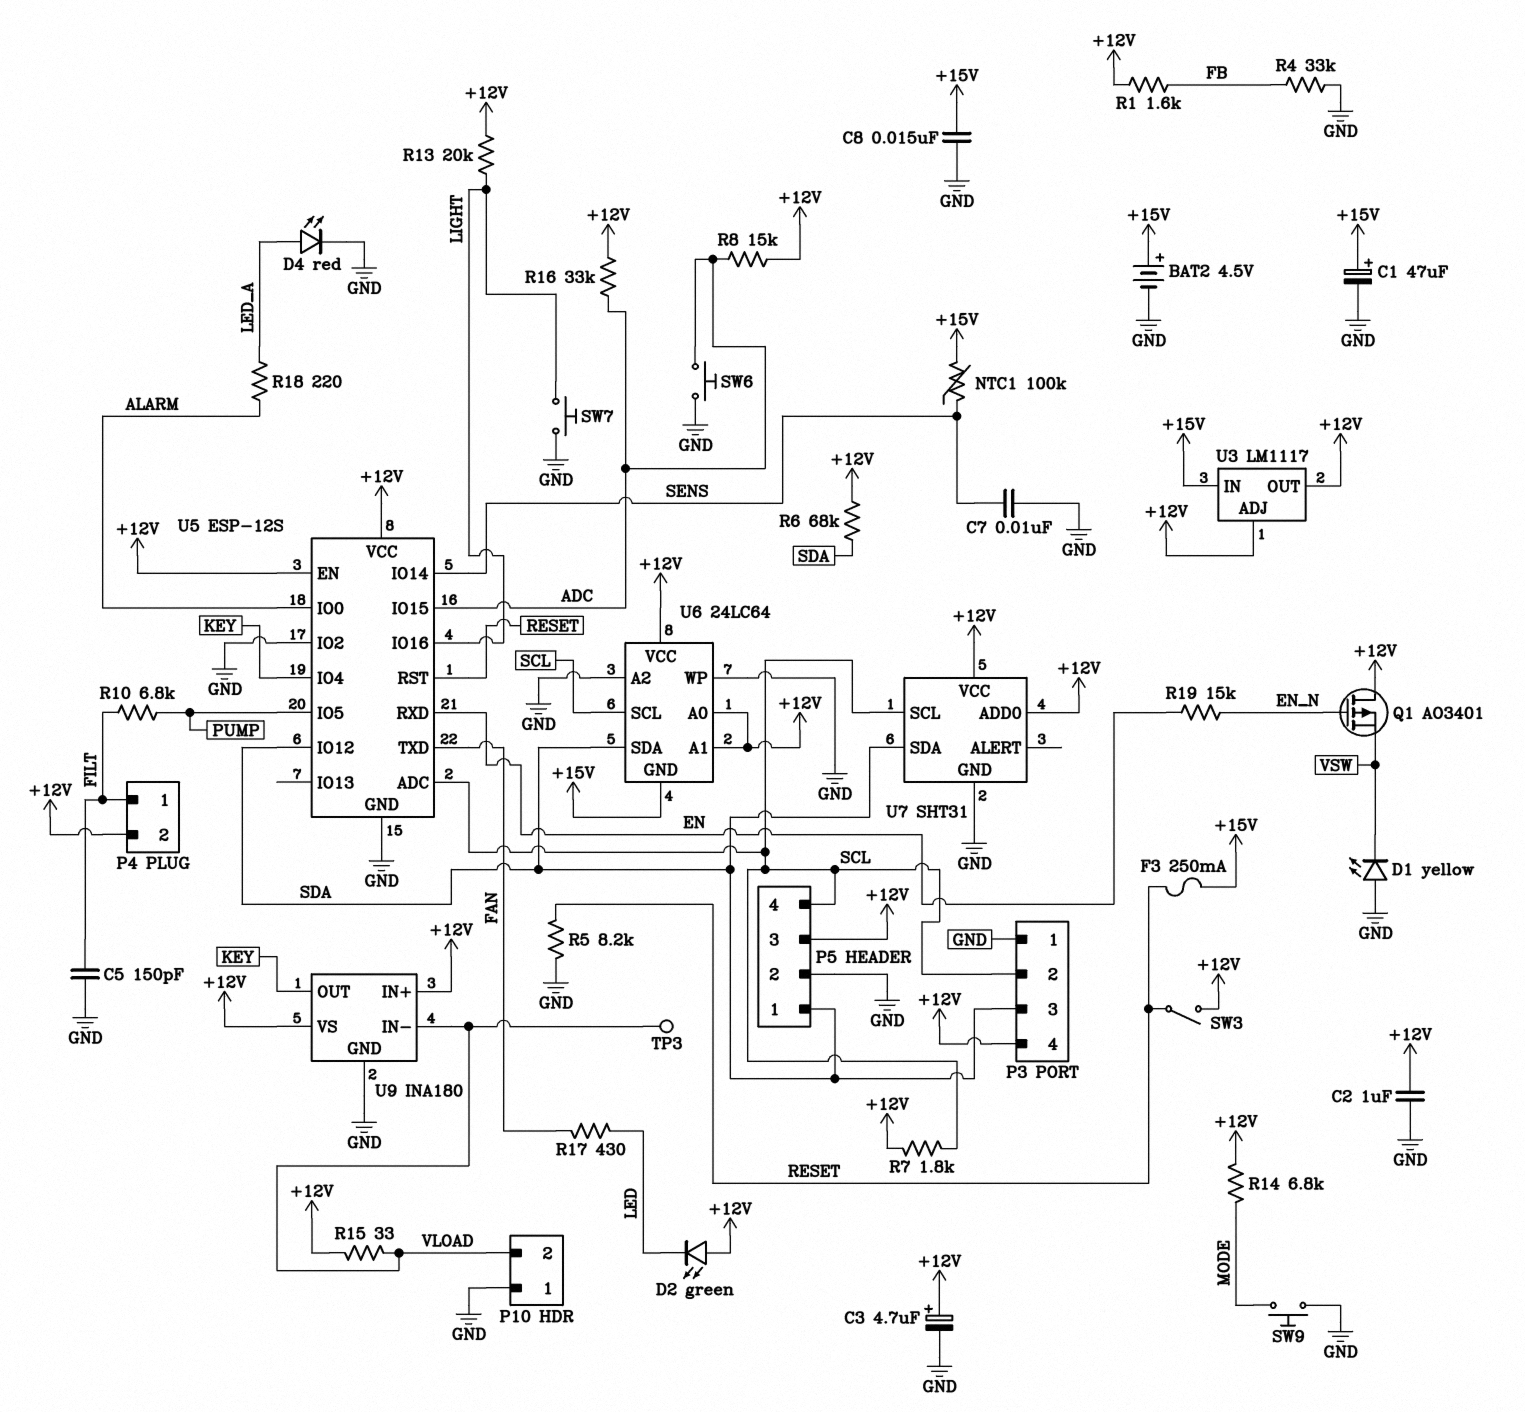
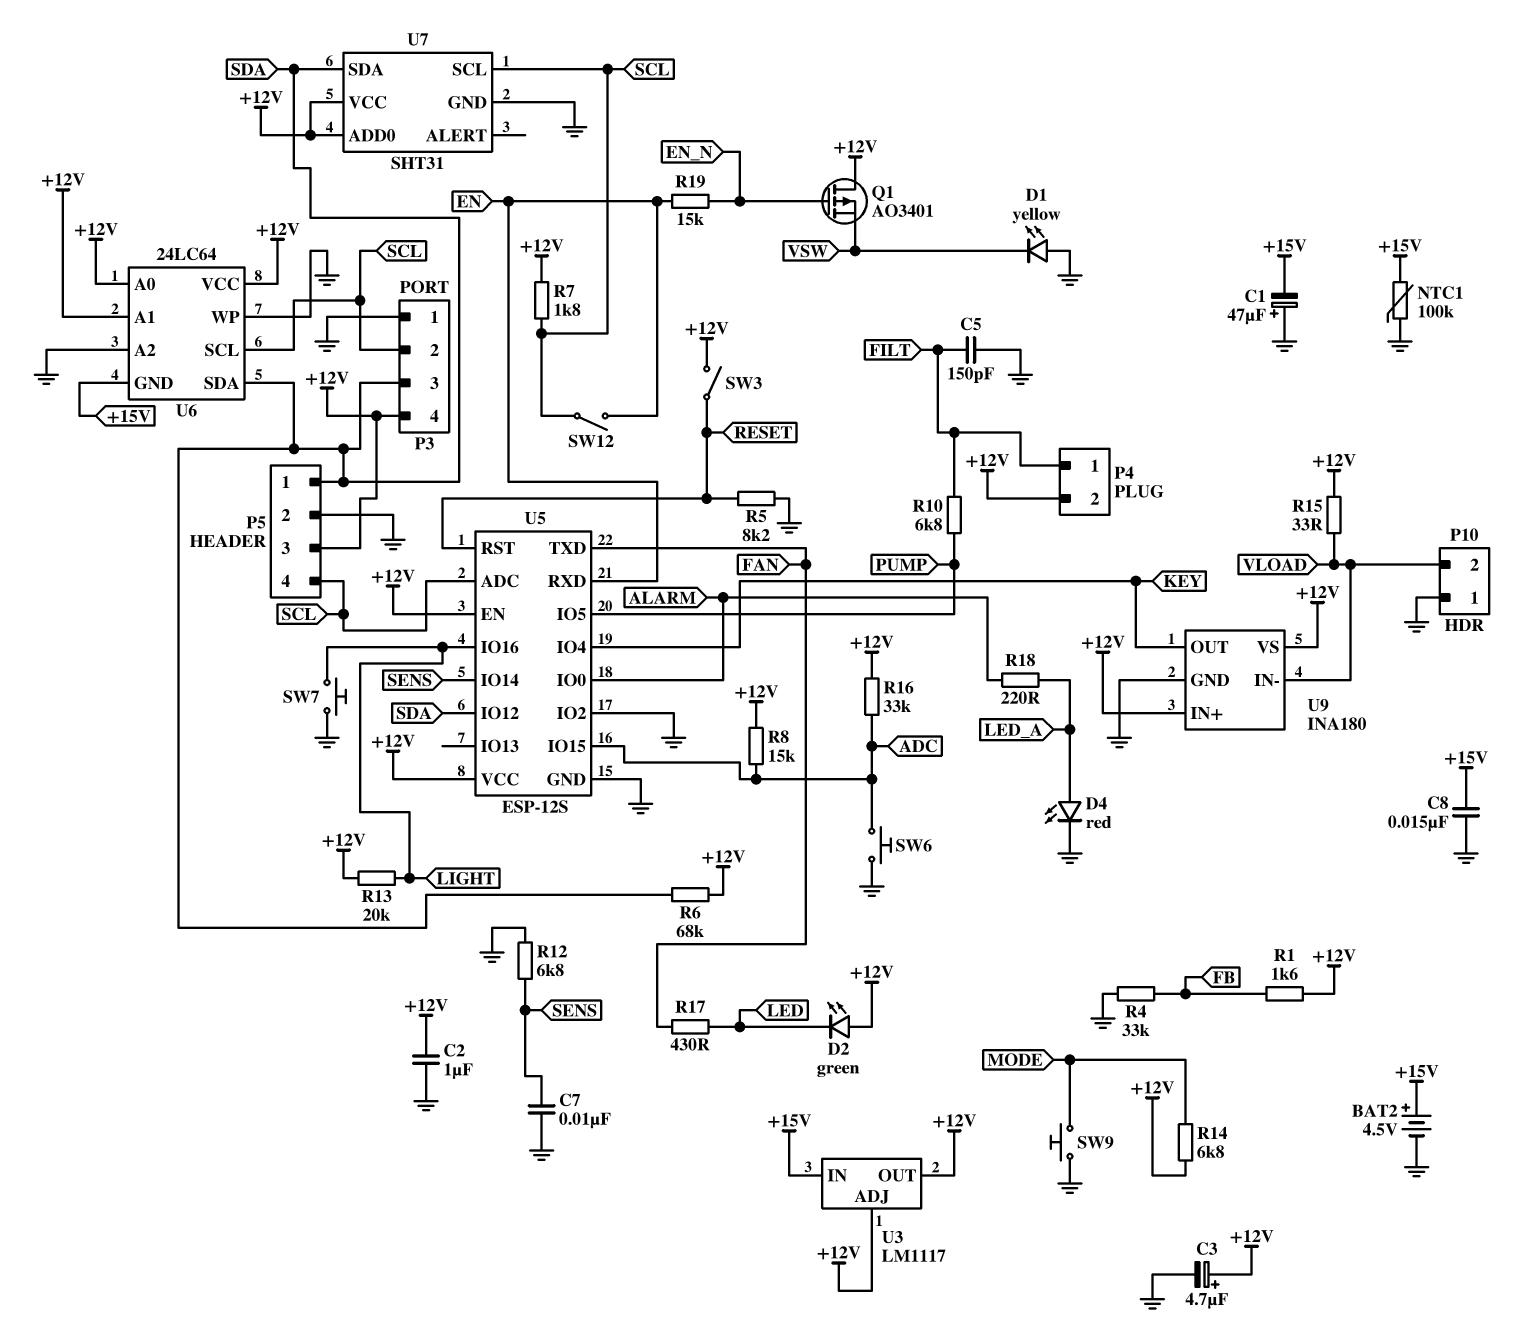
C1: 47uF (plus +15V, minus GND) -> 47uF (plus GND, minus +15V)
F3: 250mA (+15V, RESET) -> none
NTC1: 100k (+15V, SENS) -> 100k (+15V, GND)
R12: none -> 6.8k (GND, SENS)
SW12: none -> switch (EN, SCL)
TP3: test point (VLOAD) -> none

